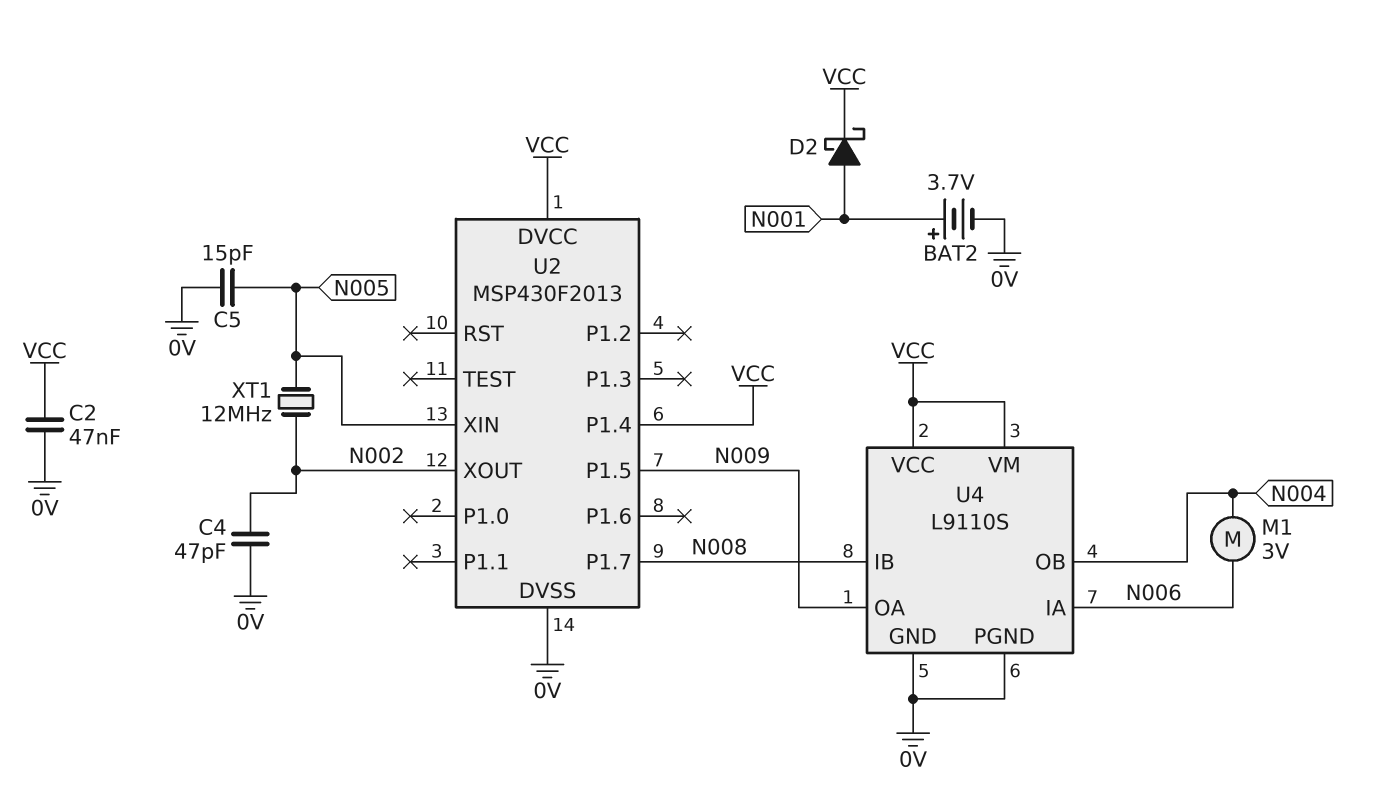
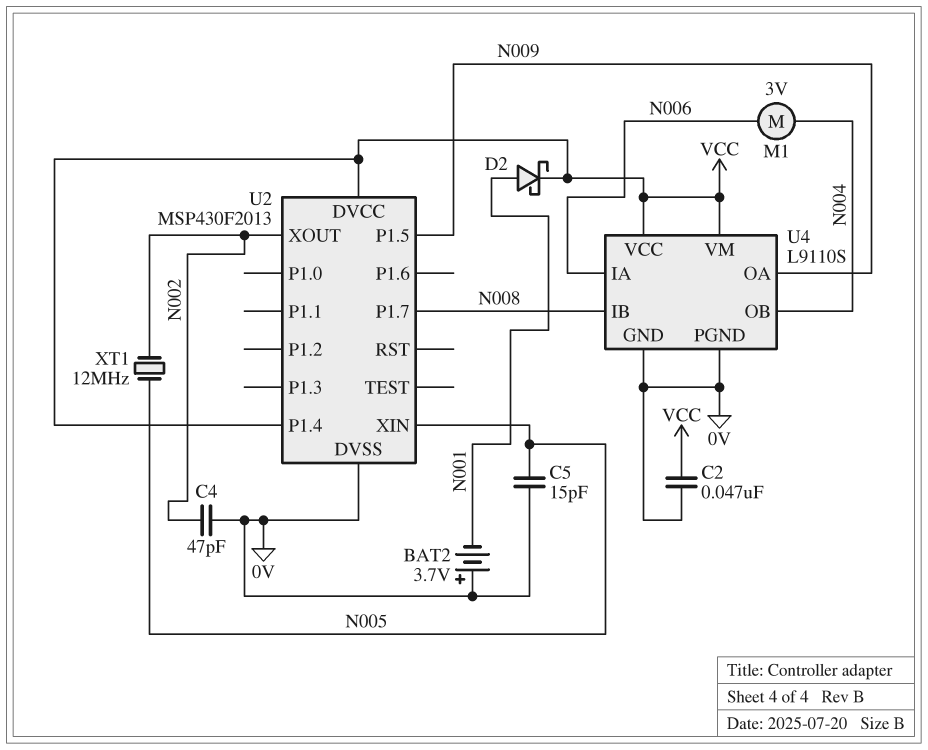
BAT2: 3.7V (plus N001, minus 0V) -> 3.7V (plus 0V, minus N001)

